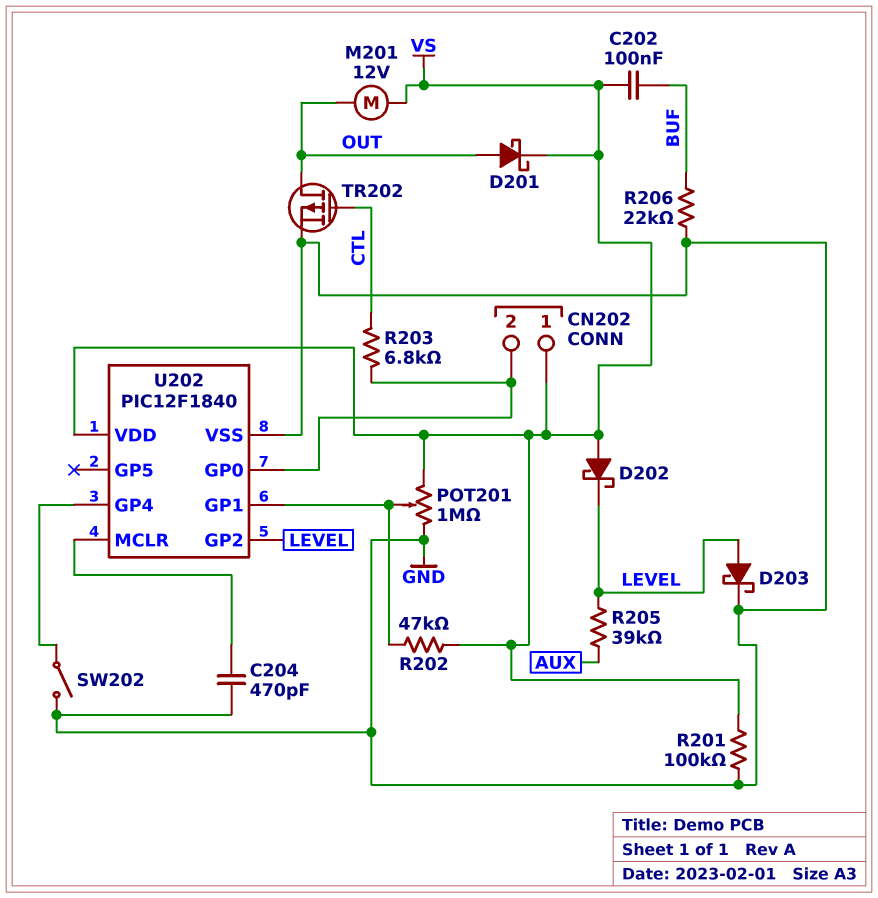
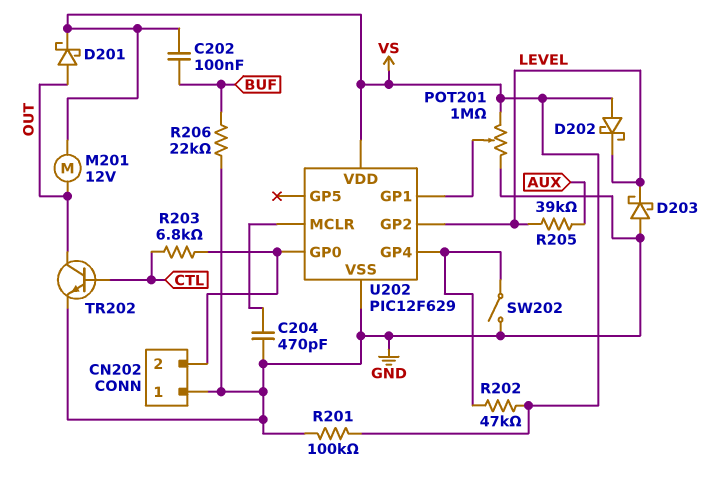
CN202 pin 1: VS -> GND
D203: schottky (A LEVEL, K GND) -> schottky (A GND, K LEVEL)
R202: 47k (U202/GP1, VS) -> 47k (U202/GP4, VS)
TR202: PMOS (G CTL, D OUT, S GND) -> NPN (B CTL, C OUT, E GND)
U202: PIC12F1840 -> PIC12F629

